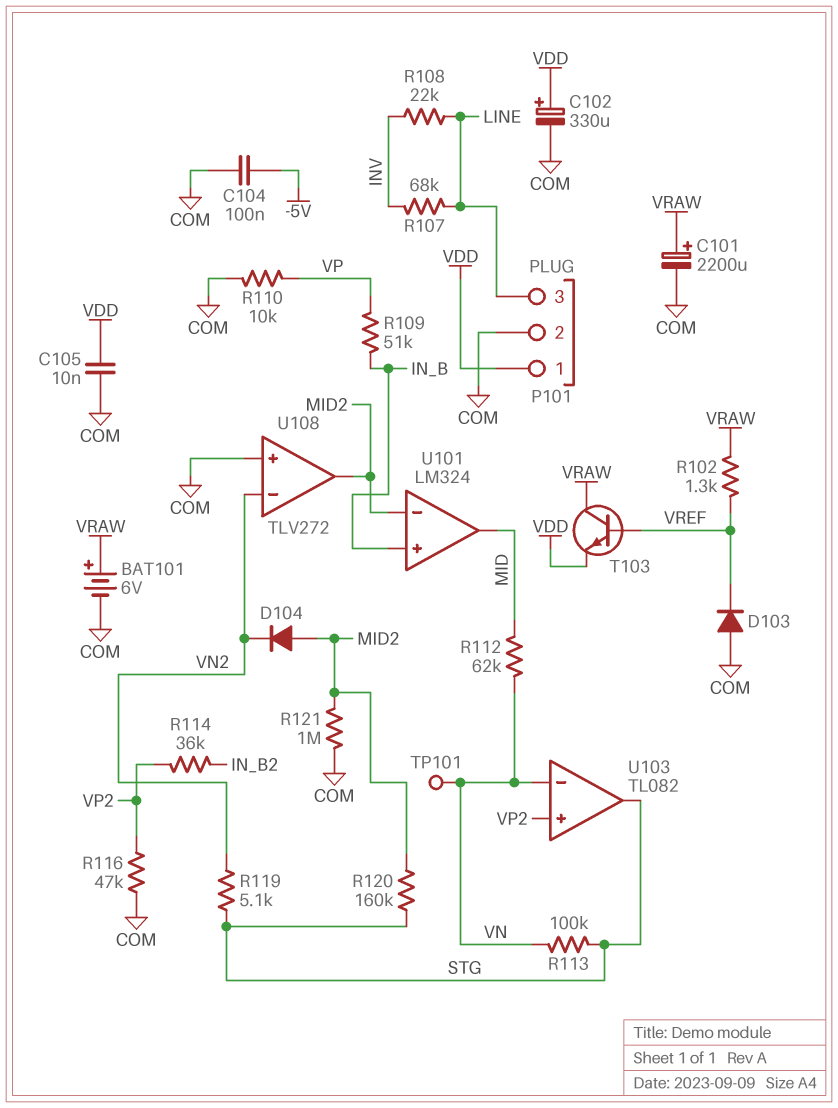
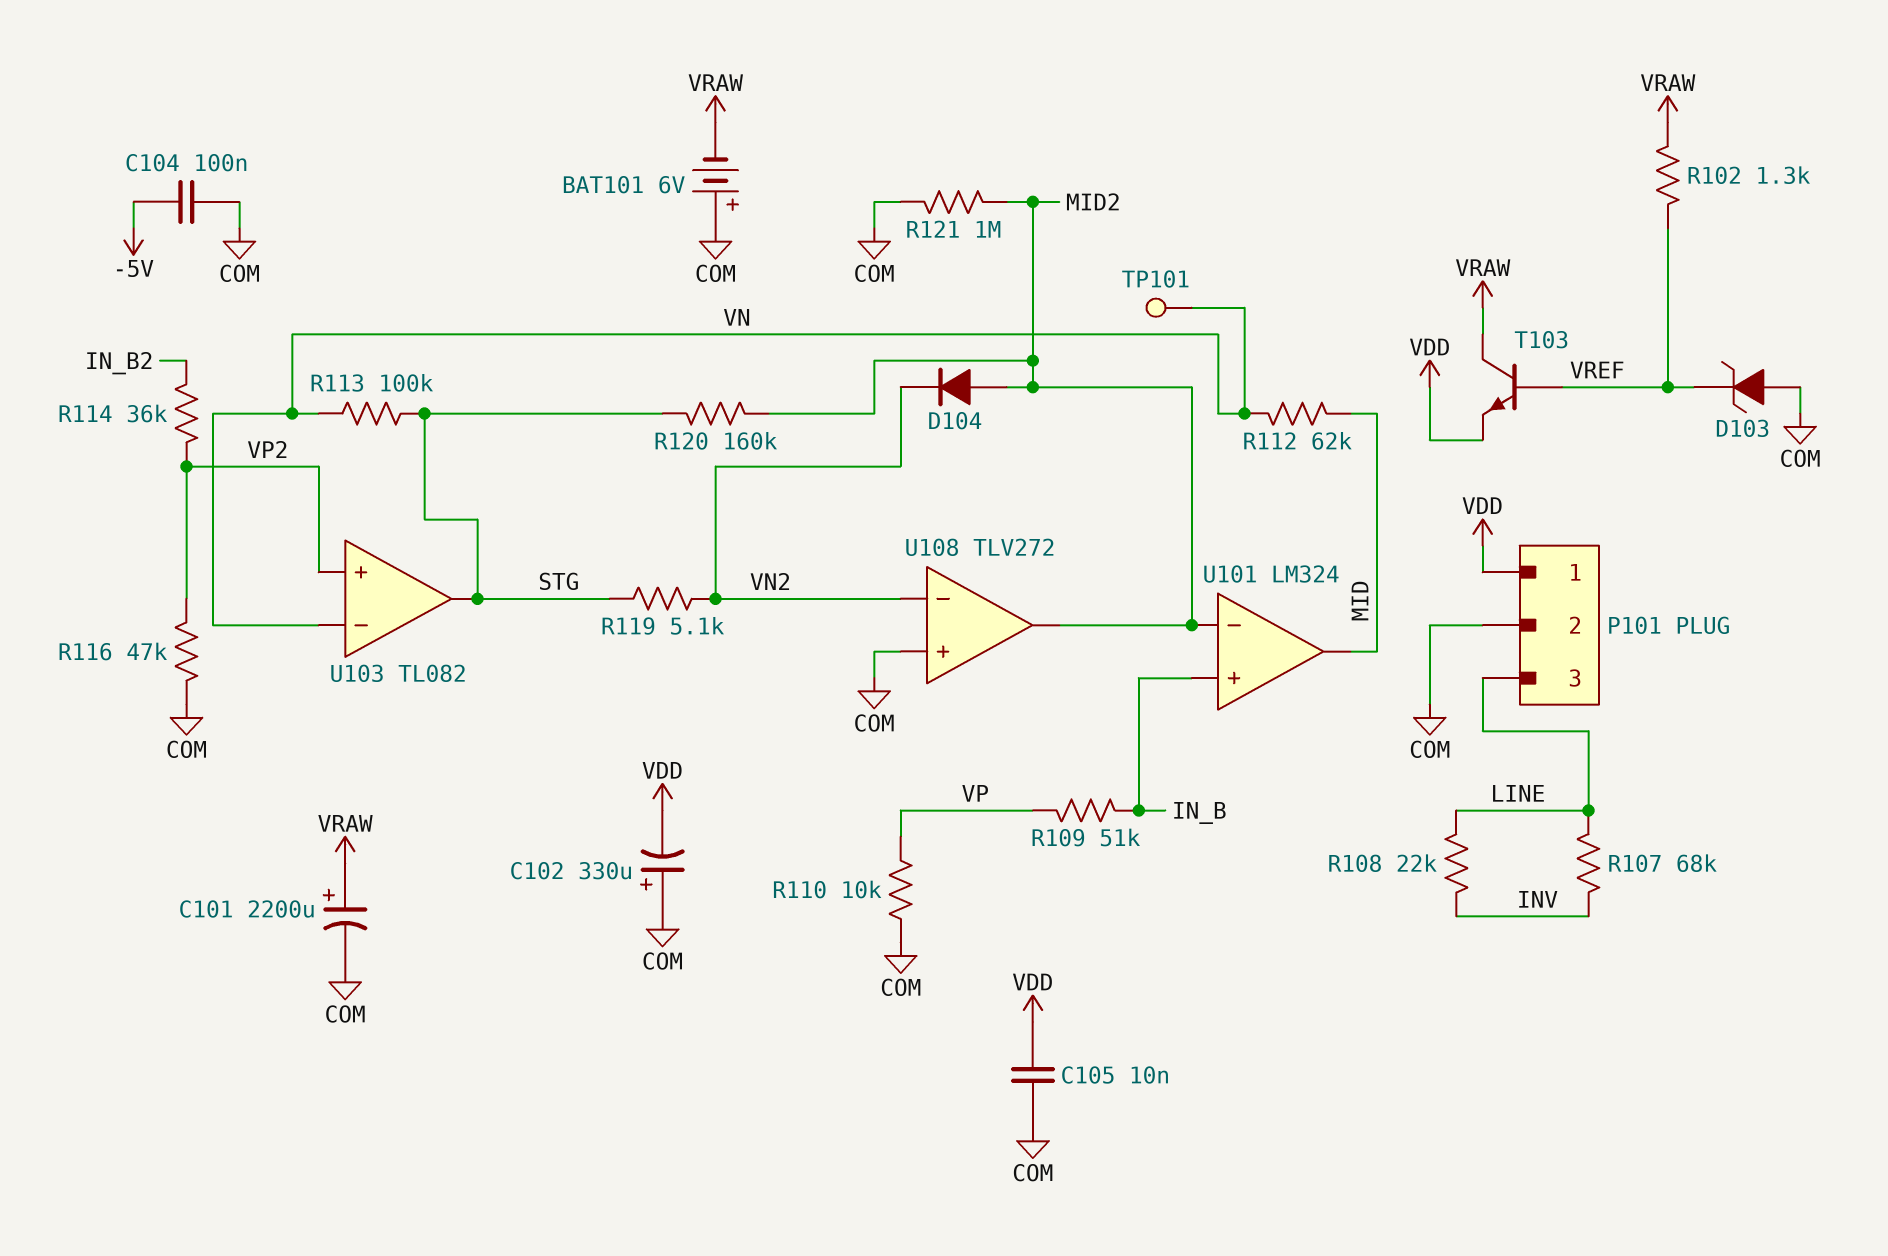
BAT101: 6V (plus VRAW, minus COM) -> 6V (plus COM, minus VRAW)
C102: 330uF (plus VDD, minus COM) -> 330uF (plus COM, minus VDD)
D103: diode (A COM, K VREF) -> zener (A COM, K VREF)

